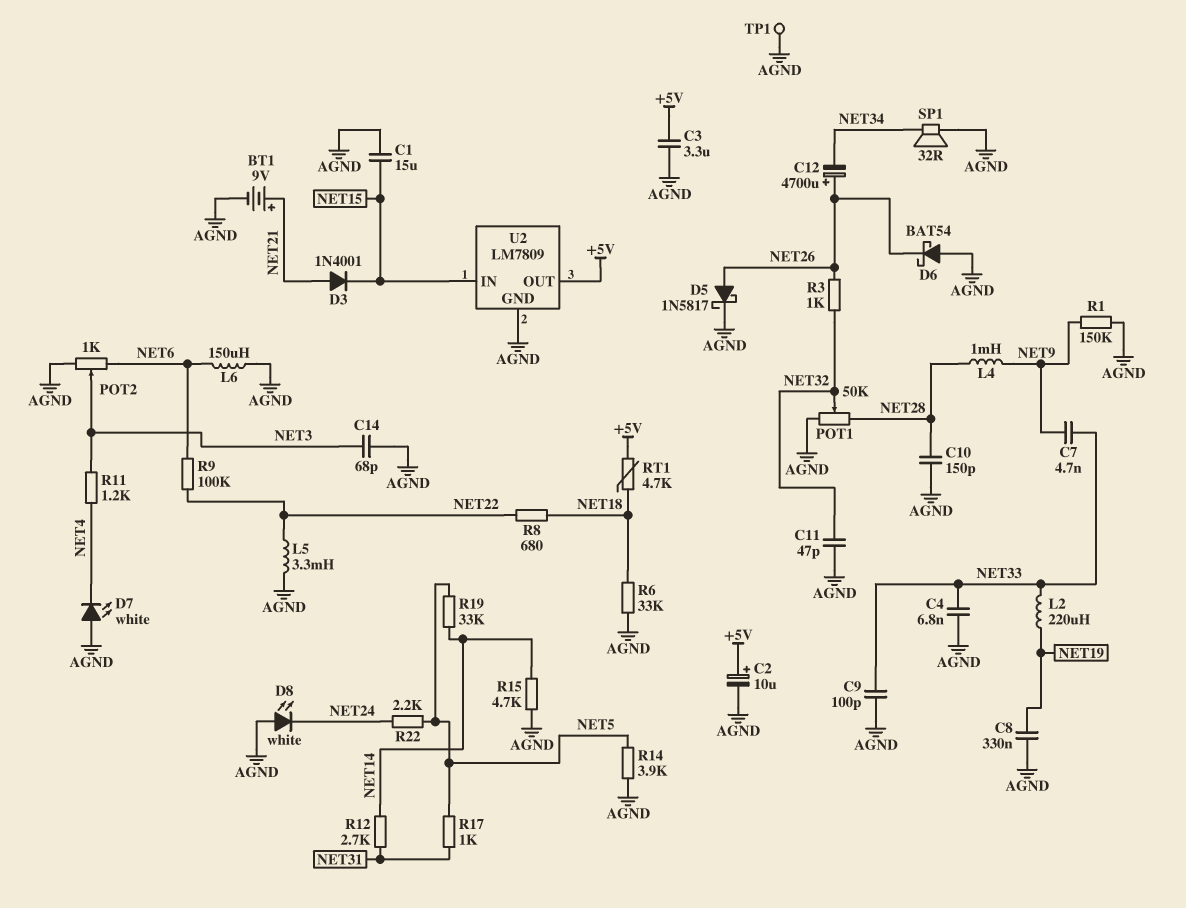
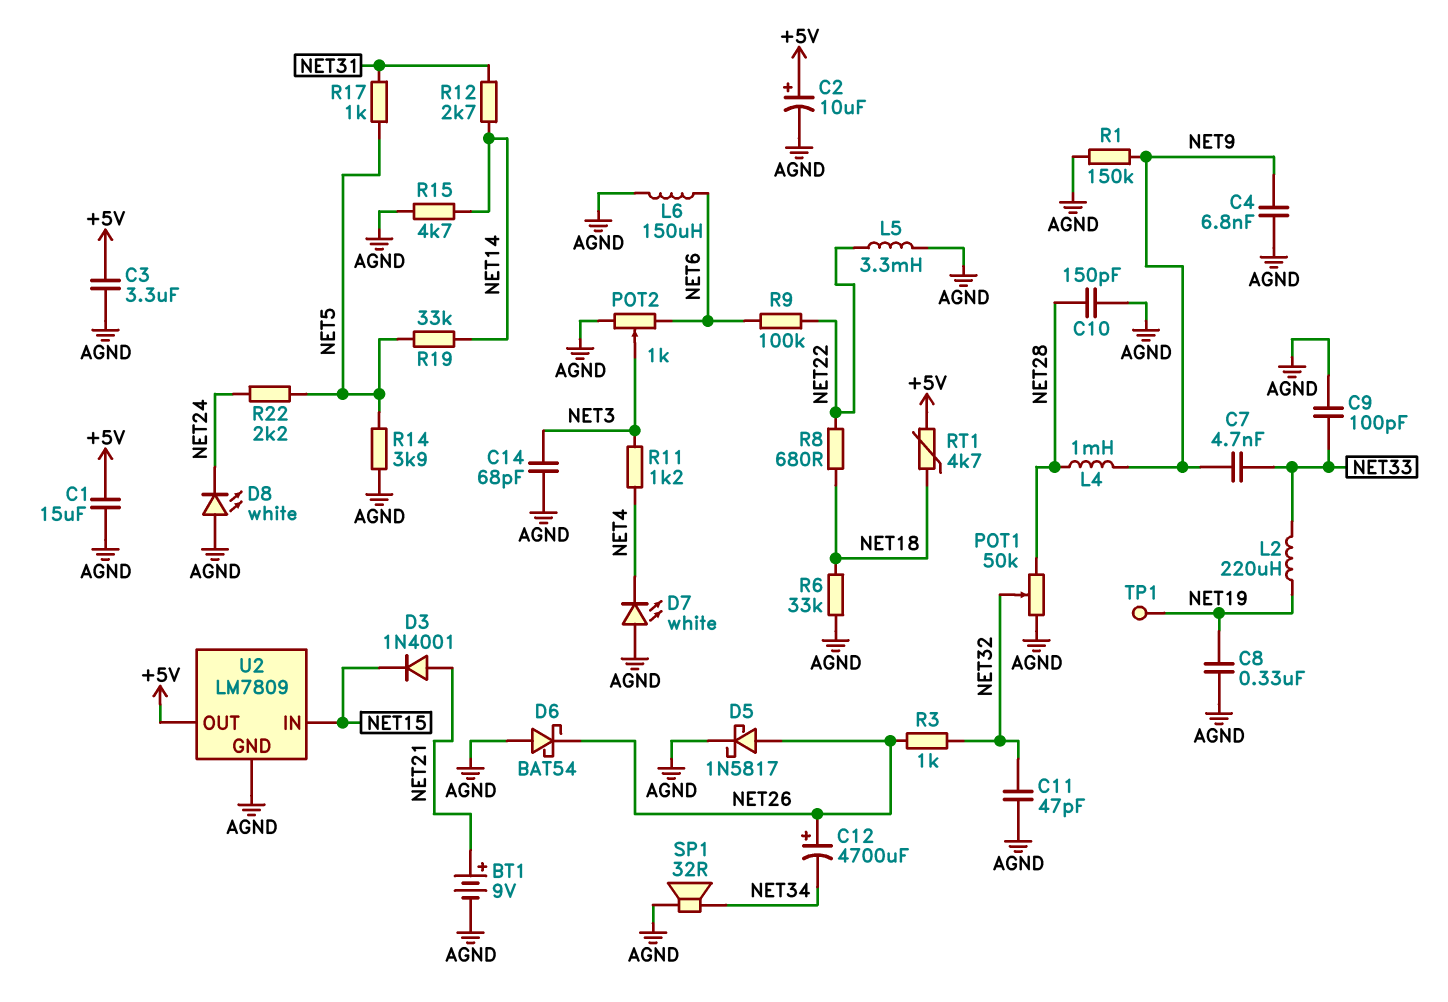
C1: 15uF (AGND, NET15) -> 15uF (+5V, AGND)
C4: 6.8nF (AGND, NET33) -> 6.8nF (AGND, NET9)
TP1: test point (AGND) -> test point (NET19)

